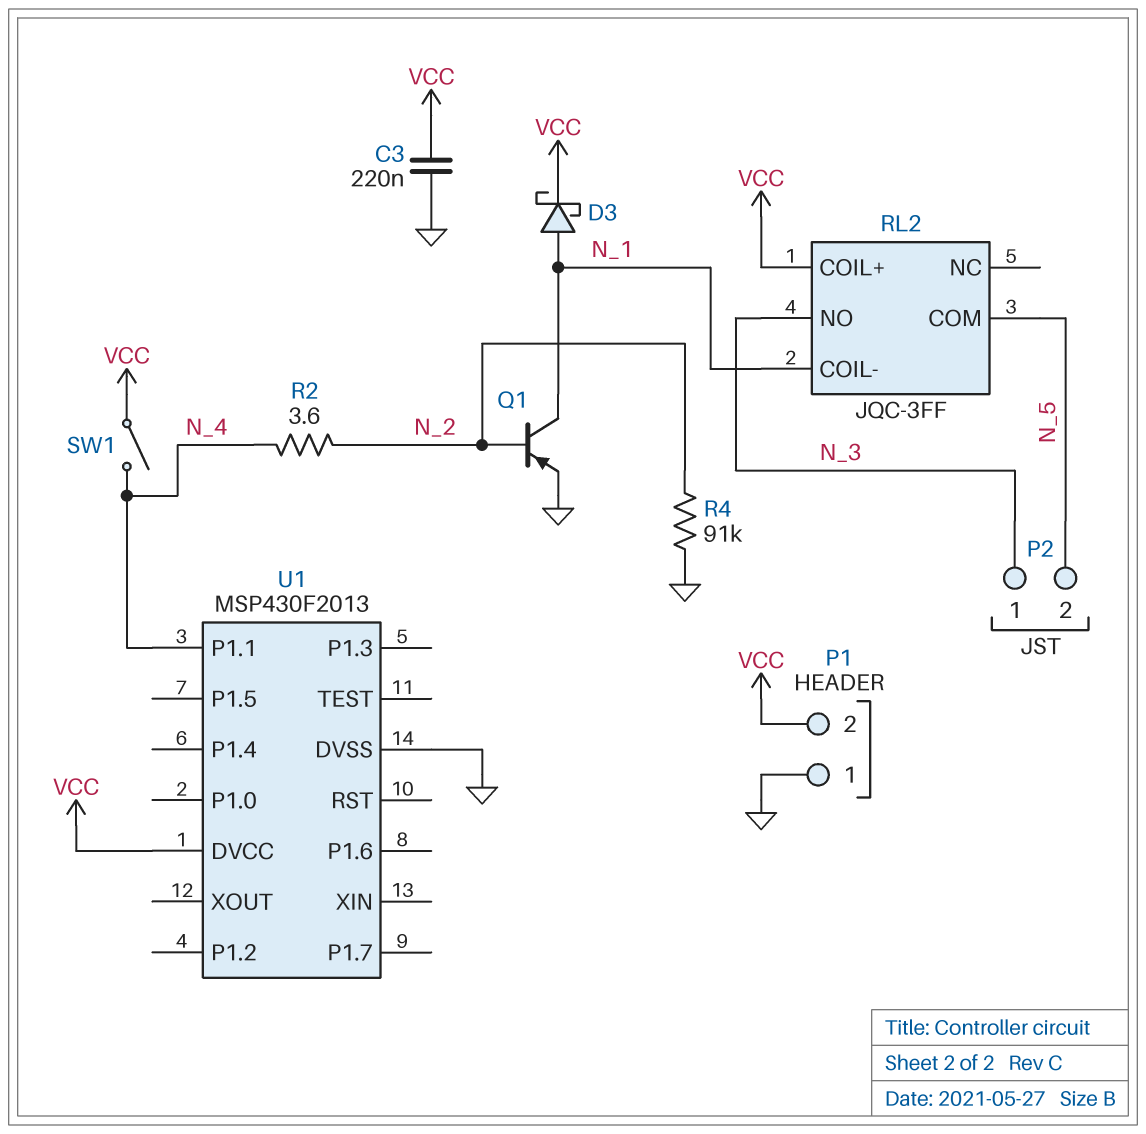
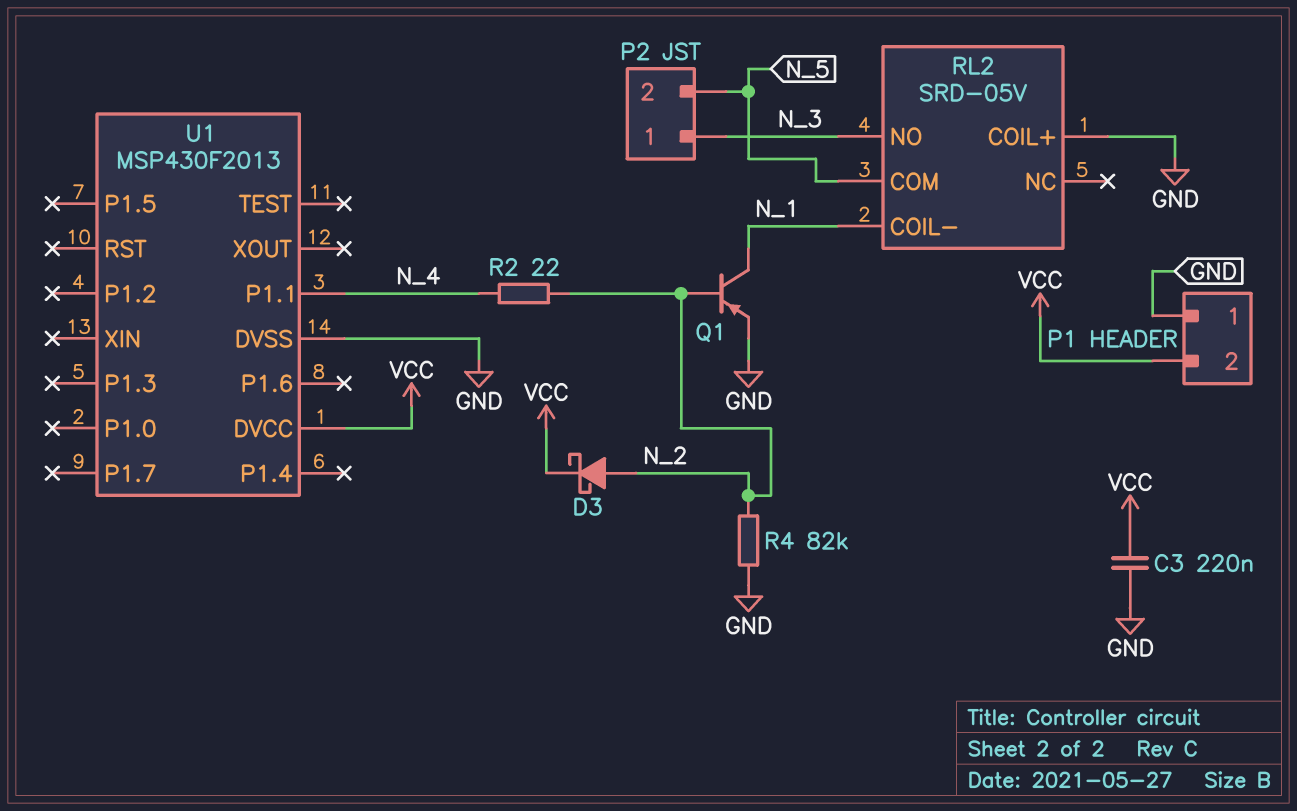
D3: schottky (A N_1, K VCC) -> schottky (A N_2, K VCC)
R2: 3.6 (N_2, N_4) -> 22 (N_2, N_4)
R4: 91k (GND, N_2) -> 82k (GND, N_2)
RL2: JQC-3FF -> SRD-05V
RL2 pin COIL+: VCC -> GND
SW1: switch (N_4, VCC) -> none

